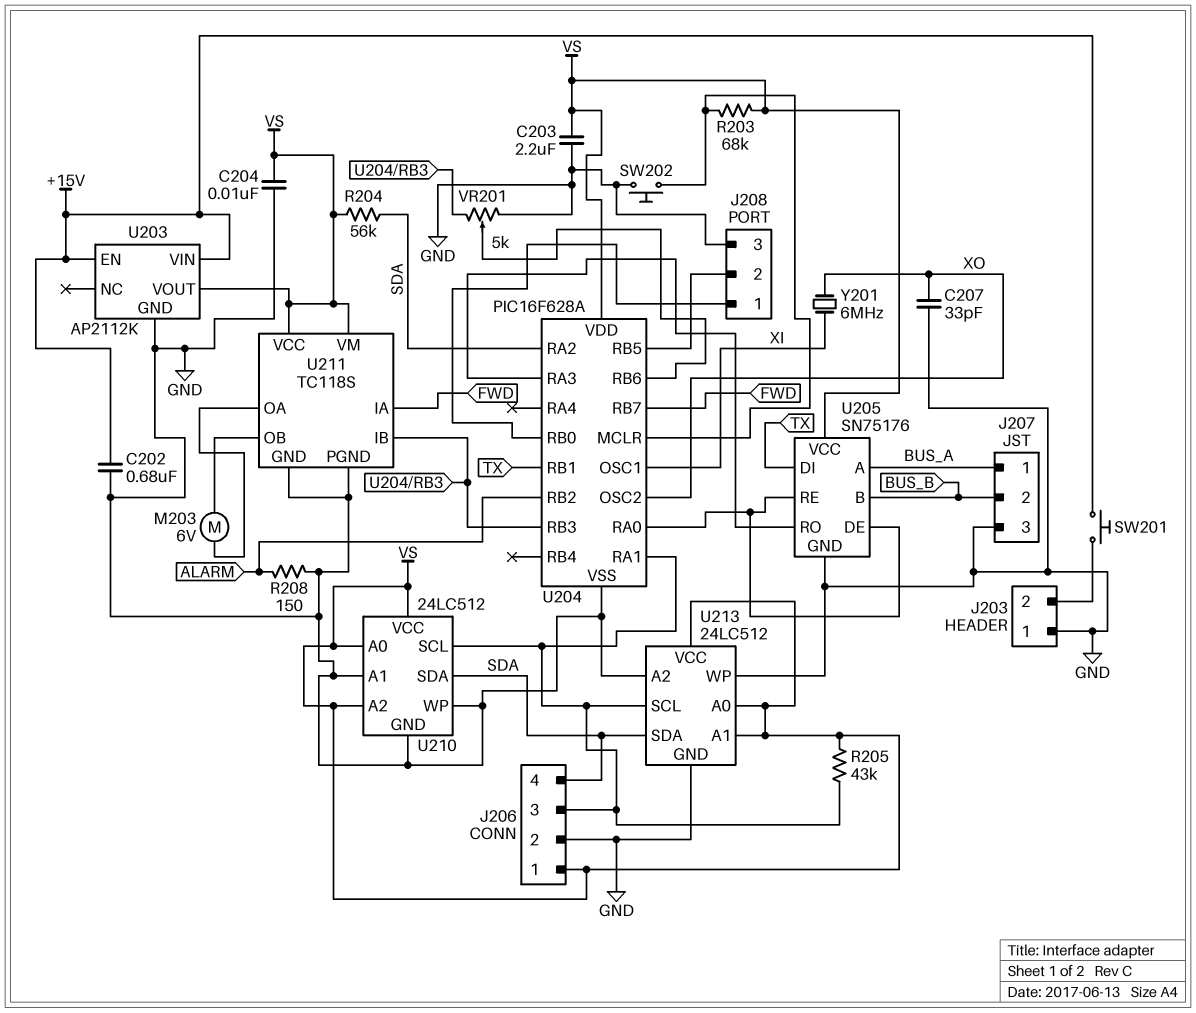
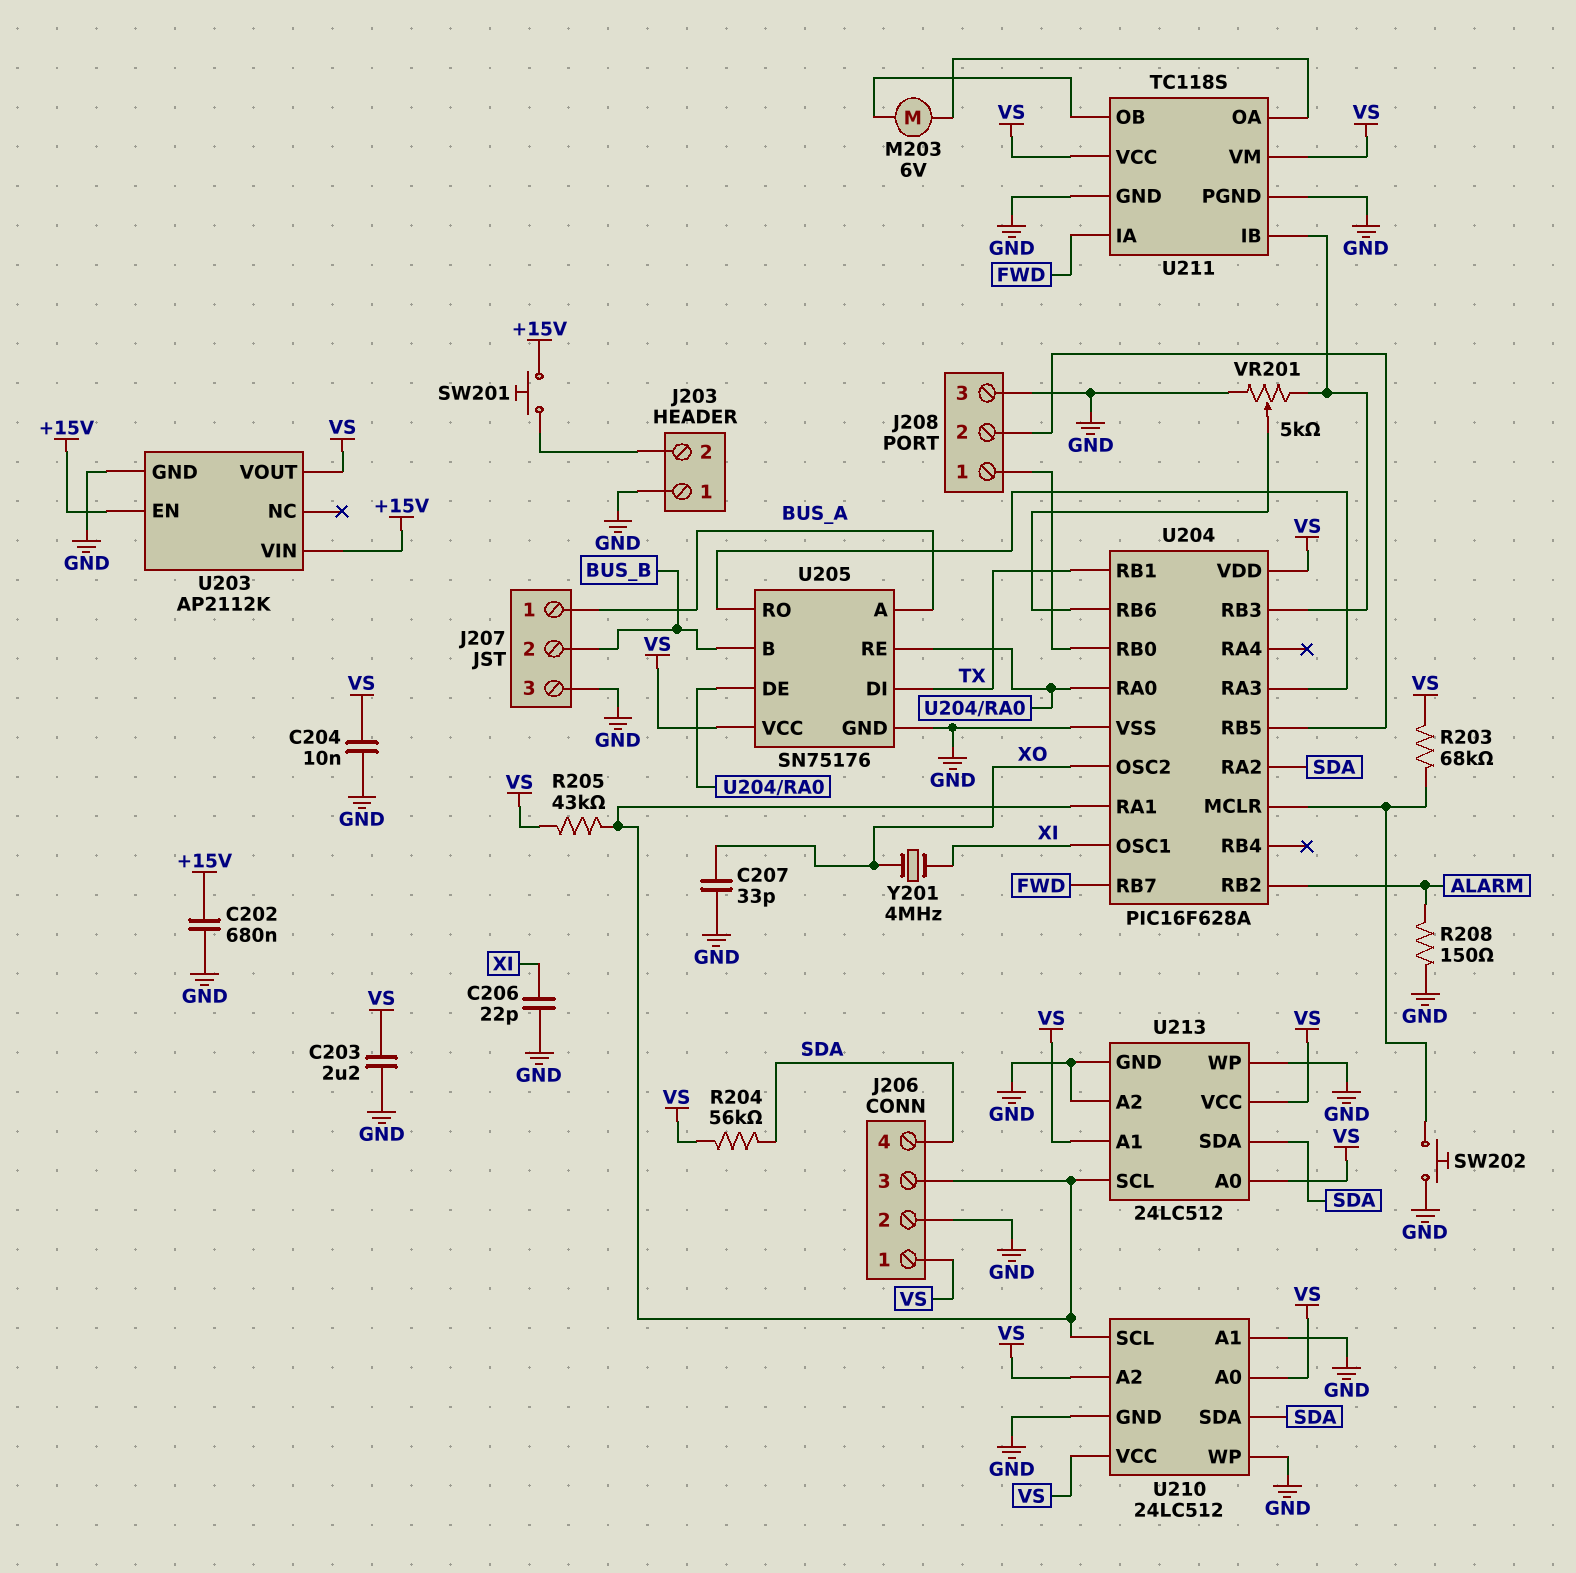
C206: none -> 22pF (GND, XI)
Y201: 6MHz (XI, XO) -> 4MHz (XI, XO)

